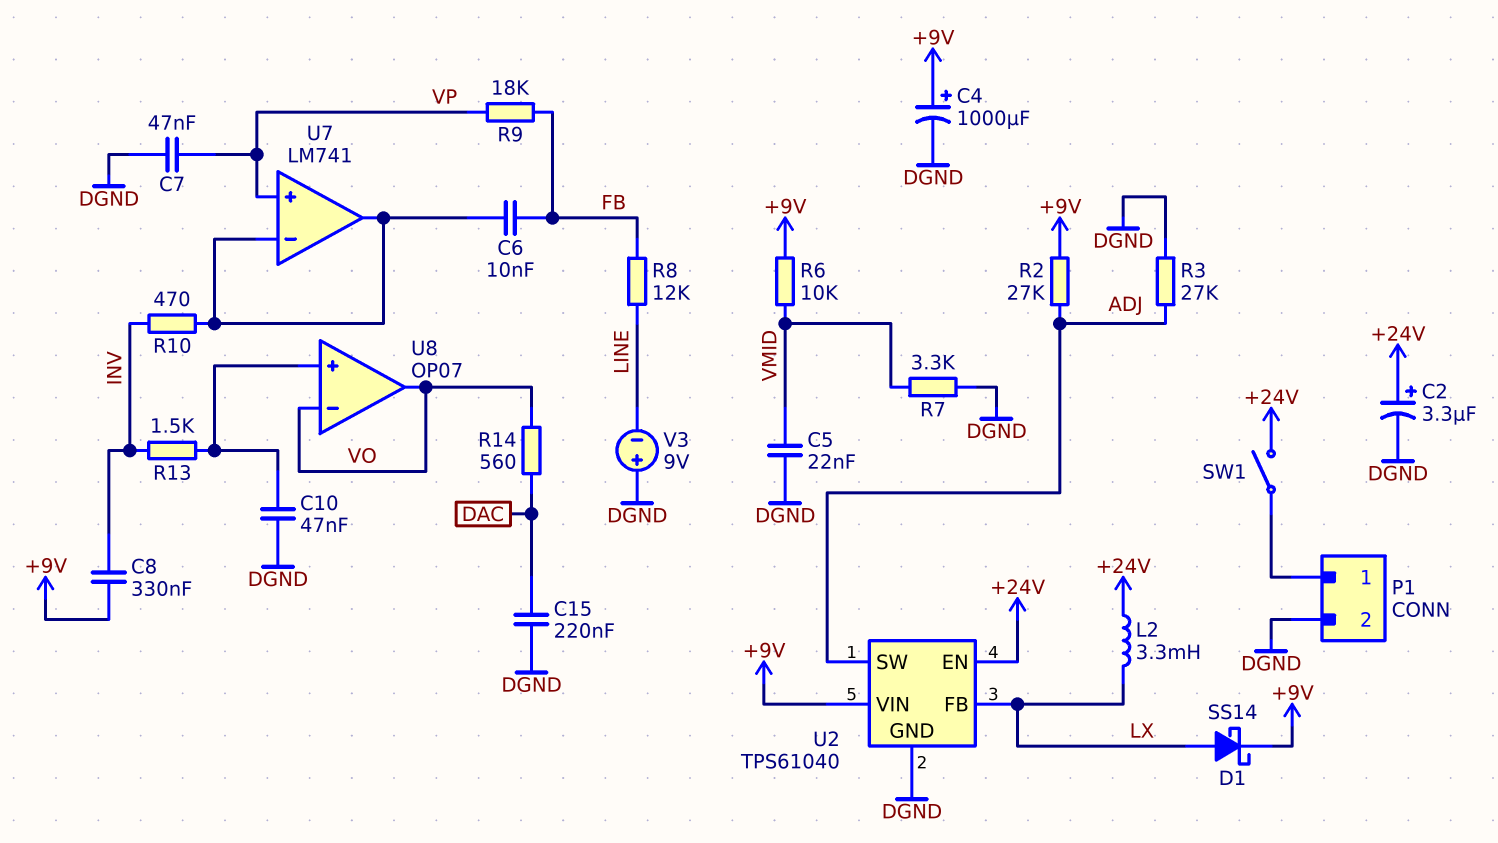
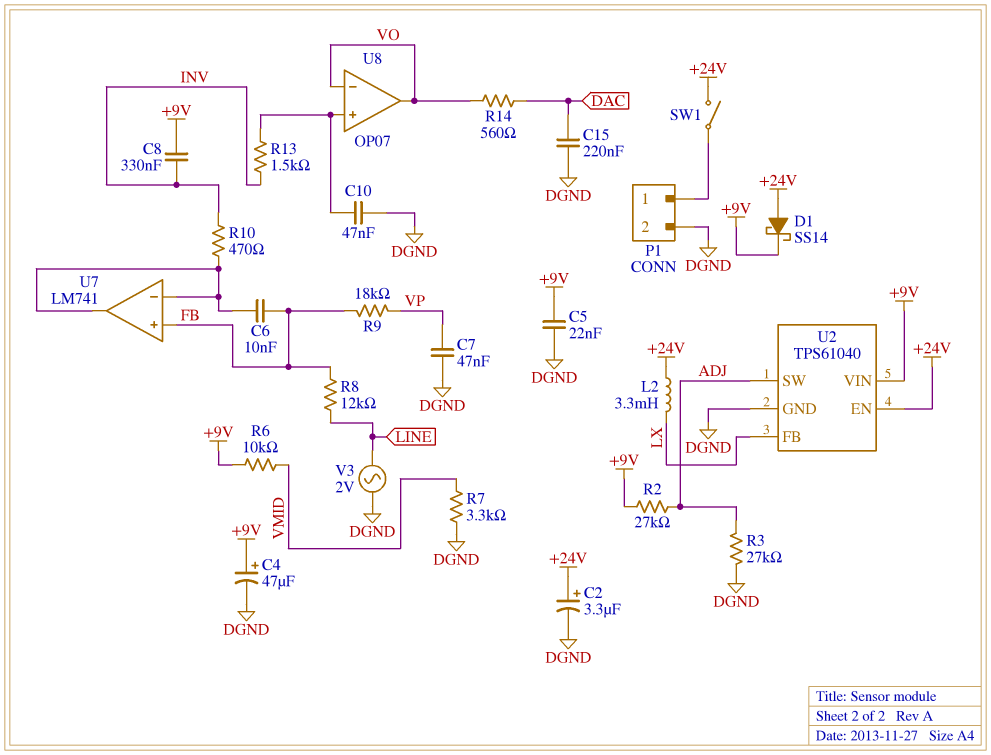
C4: 1000uF (plus +9V, minus DGND) -> 47uF (plus +9V, minus DGND)
C5: 22nF (DGND, VMID) -> 22nF (+9V, DGND)
D1: schottky SS14 (A LX, K +9V) -> schottky SS14 (A +24V, K +9V)
U7 pin in+: VP -> FB
V3: 9V (plus DGND, minus LINE) -> AC 2V (DGND, LINE)

